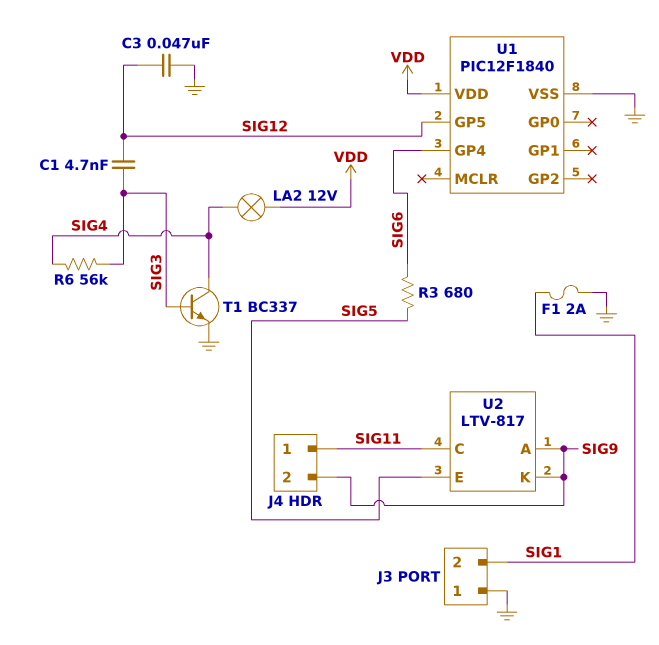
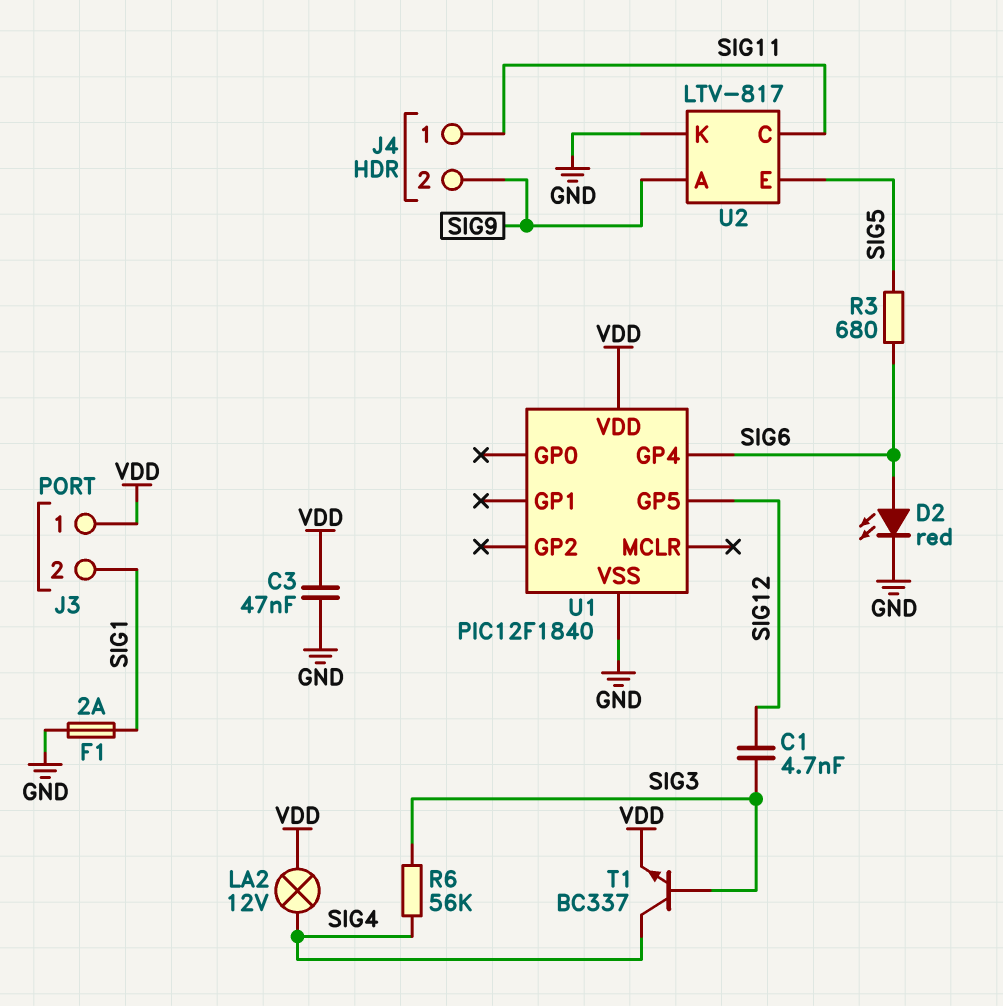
C3: 47nF (GND, SIG12) -> 47nF (GND, VDD)
D2: none -> LED red (A SIG6, K GND)
J3 pin 1: GND -> VDD
T1: NPN BC337 (B SIG3, C SIG4, E GND) -> NPN BC337 (B SIG3, C SIG4, E VDD)
U2 pin K: SIG9 -> GND

